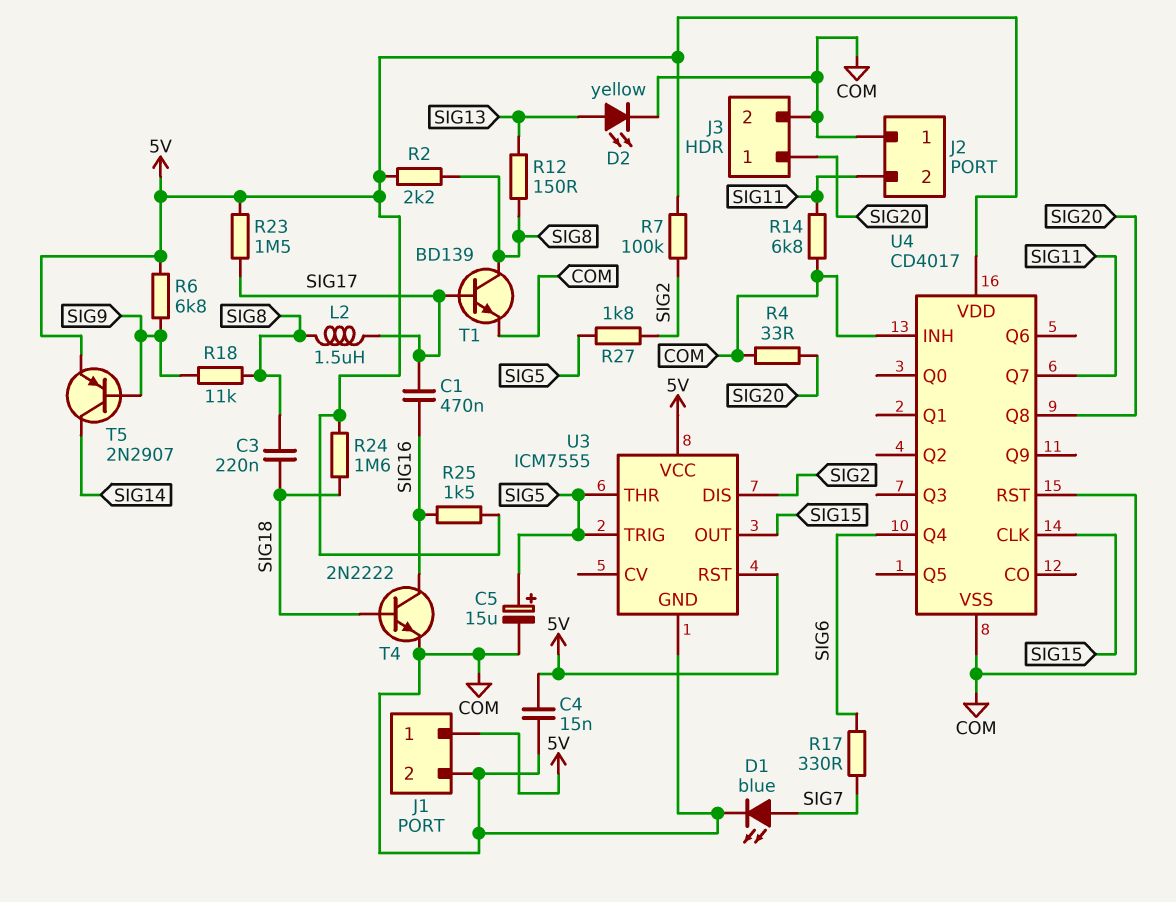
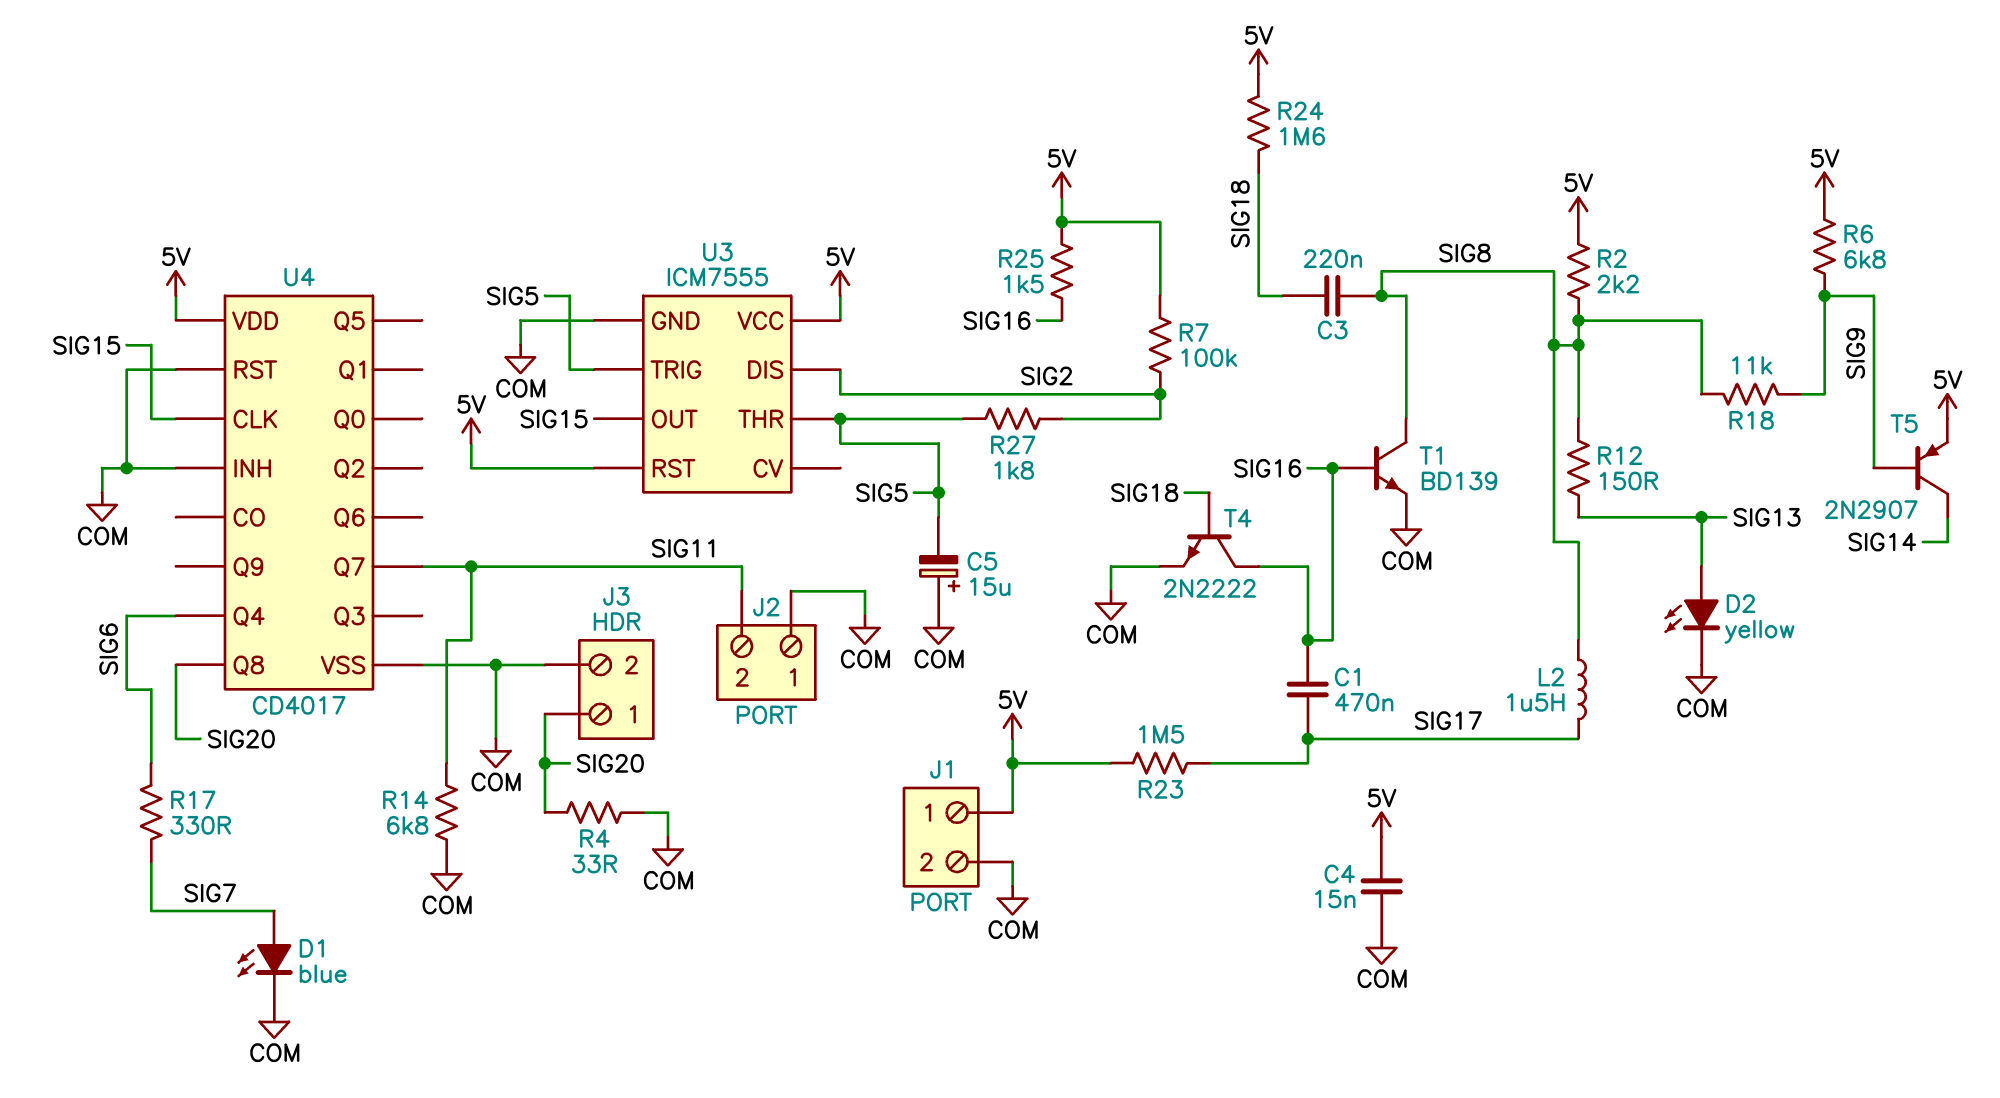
C5: 15uF (plus SIG5, minus COM) -> 15uF (plus COM, minus SIG5)
T1: NPN BD139 (B SIG17, C SIG8, E COM) -> NPN BD139 (B SIG16, C SIG8, E COM)

